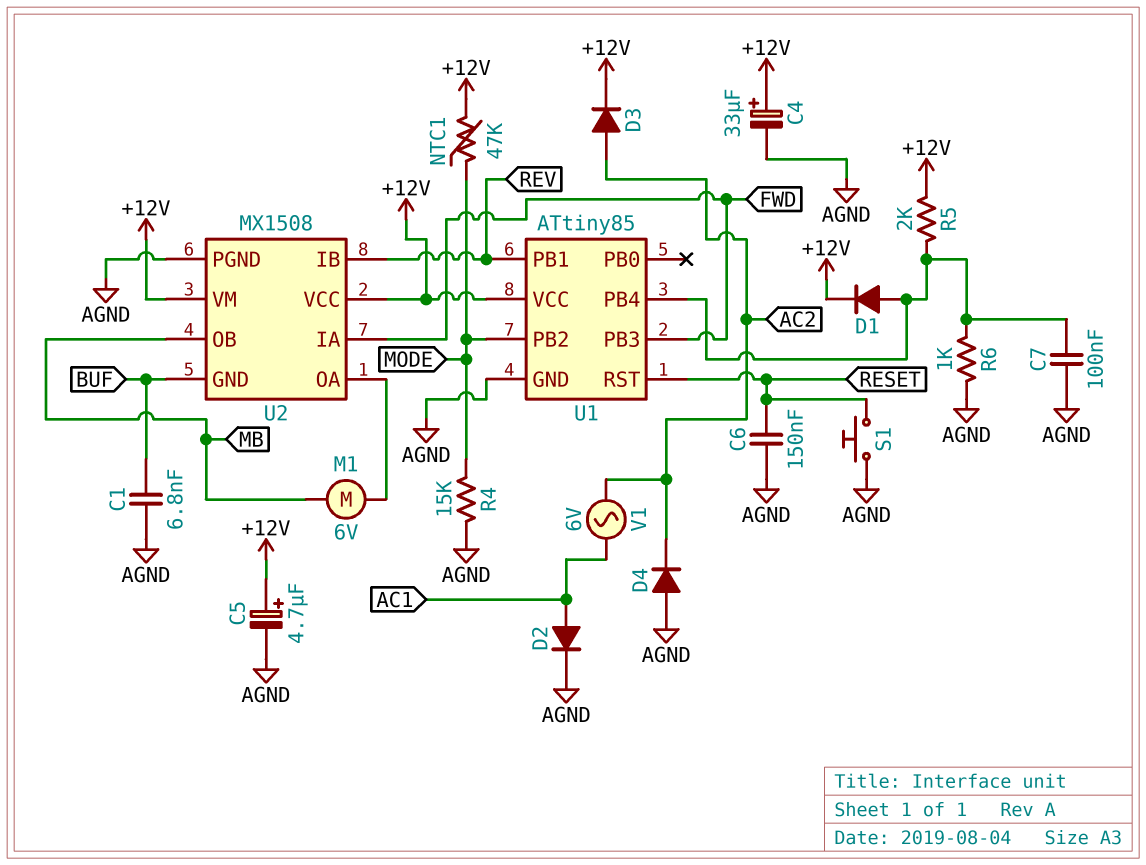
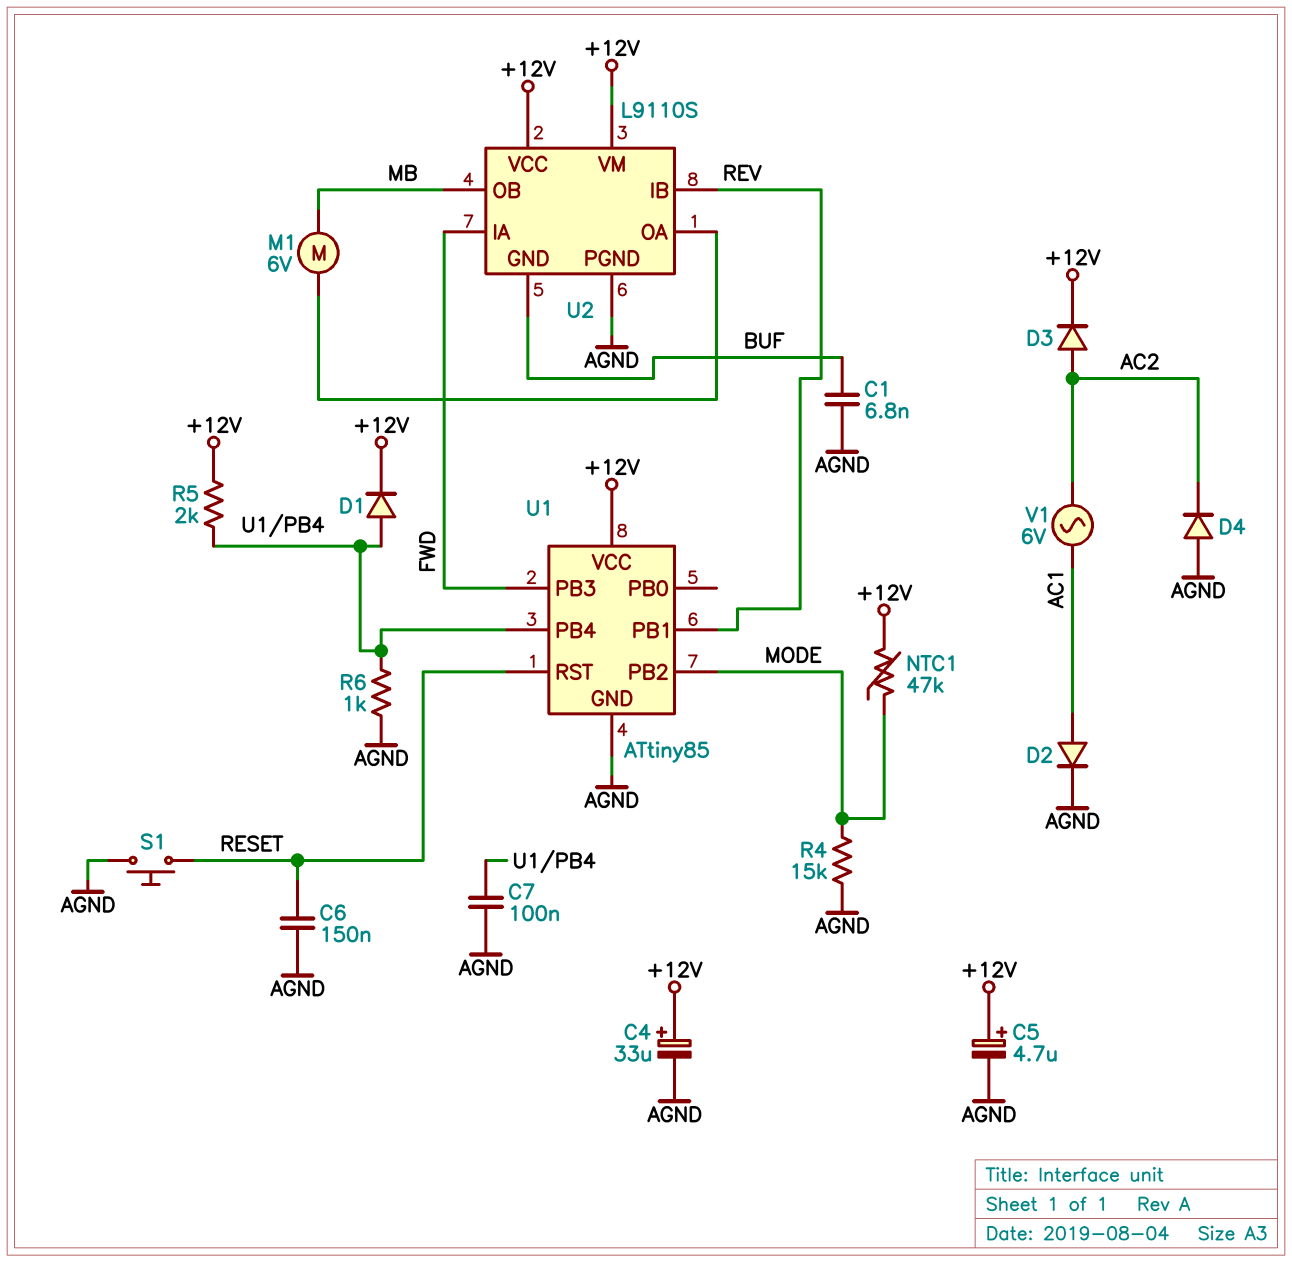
U2: MX1508 -> L9110S

